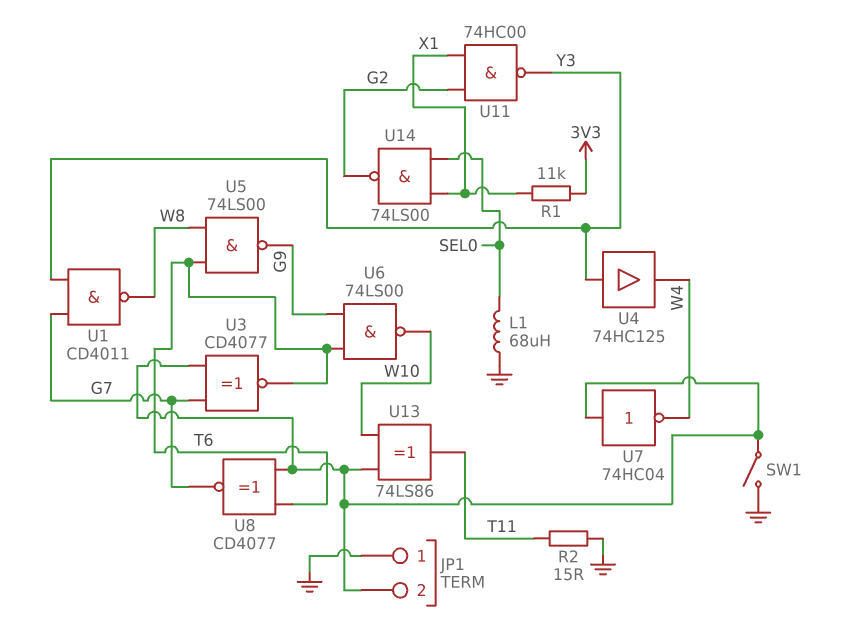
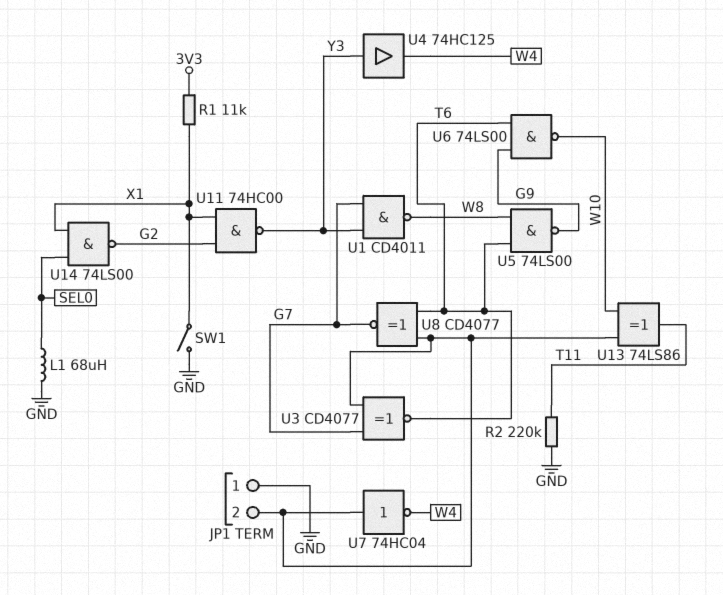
R2: 15 (GND, T11) -> 220k (GND, T11)
SW1: switch (GND, JP1/2) -> switch (GND, X1)

